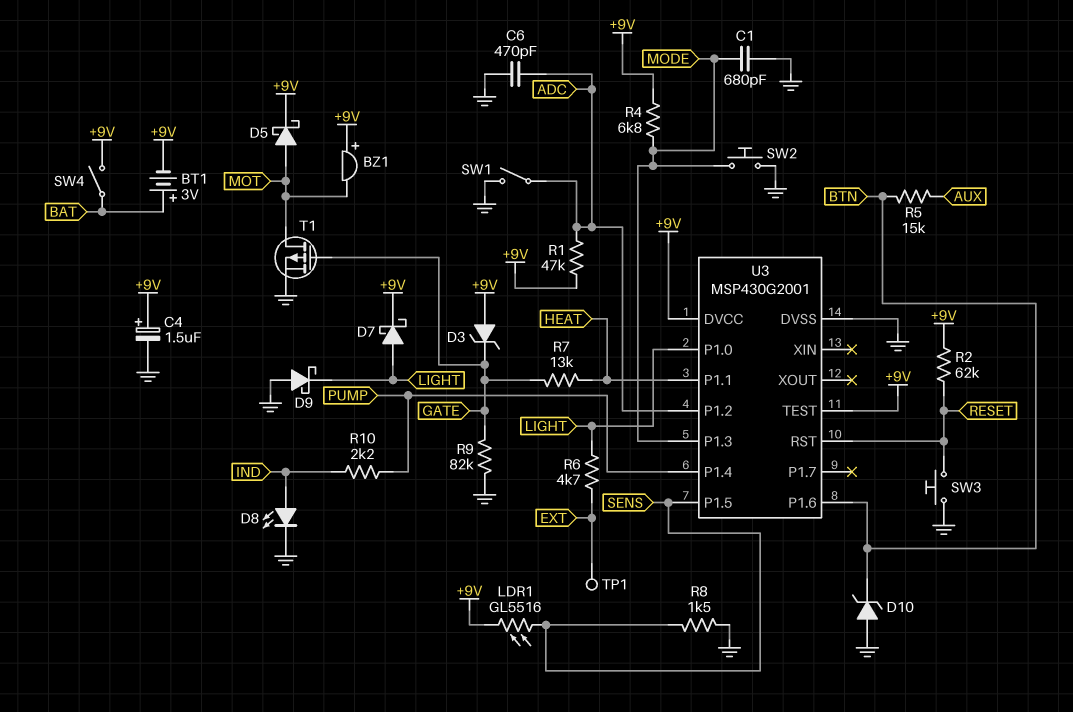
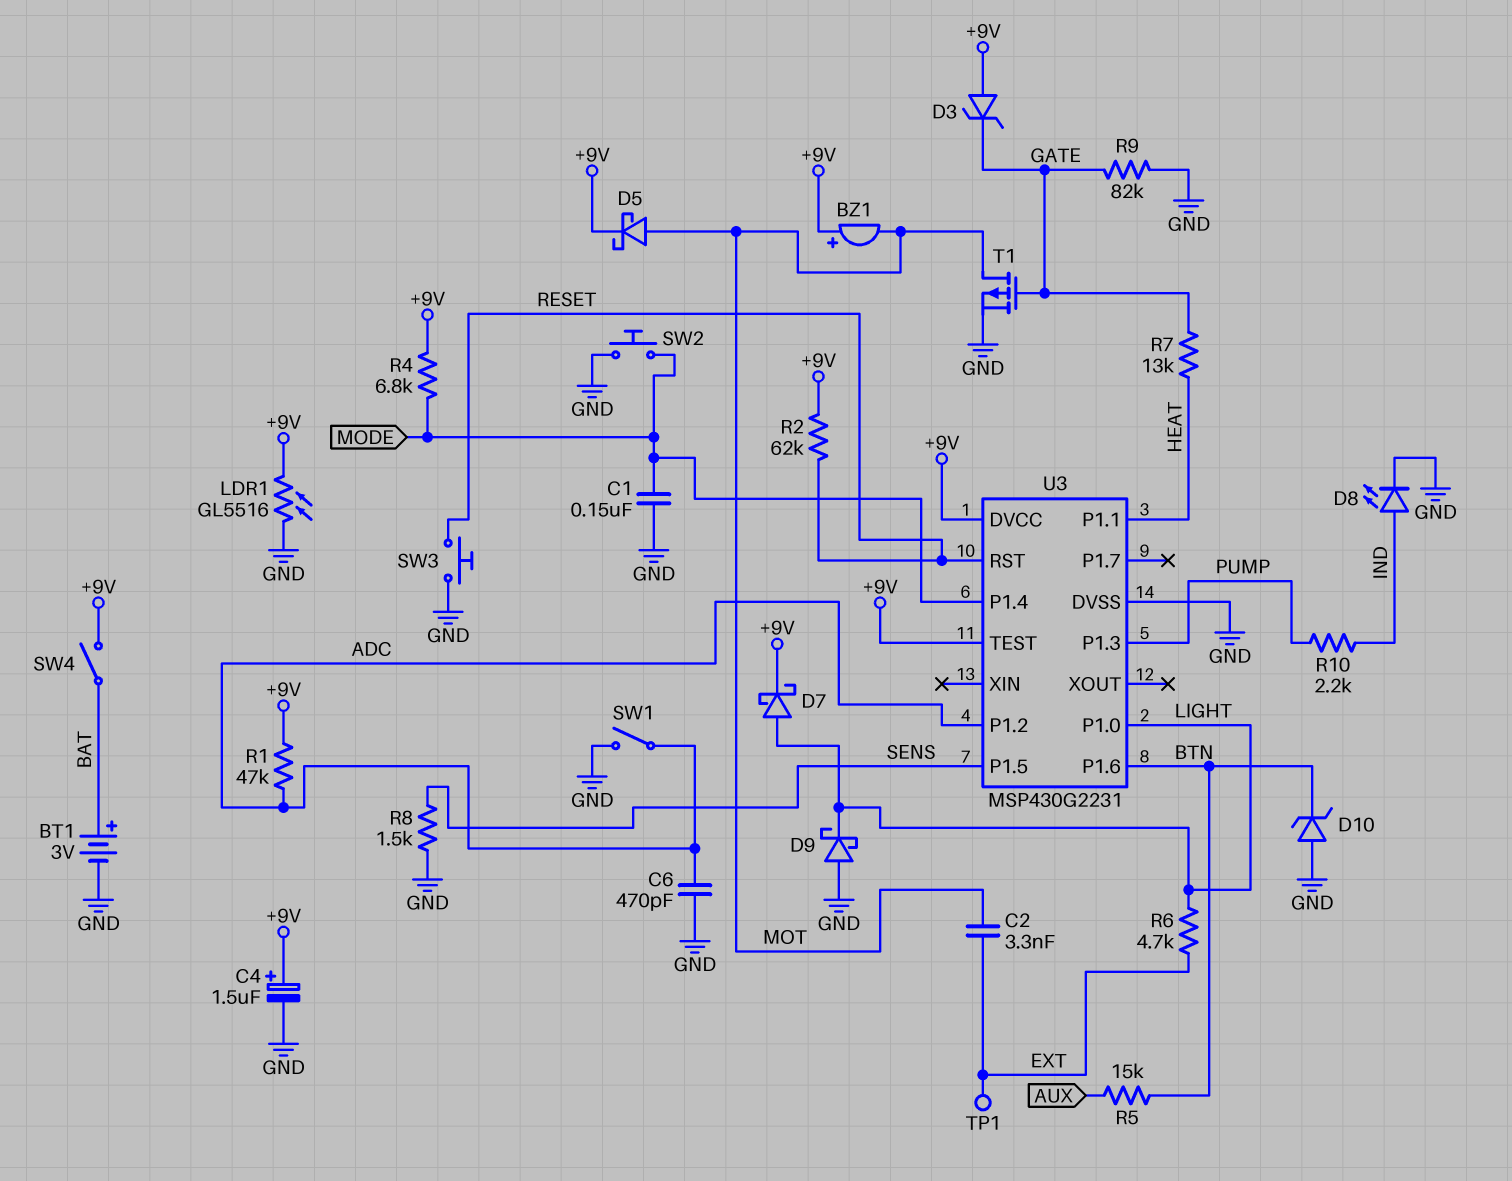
BT1: 3V (plus BAT, minus +9V) -> 3V (plus BAT, minus GND)
C1: 680pF (GND, MODE) -> 150nF (GND, MODE)
C2: none -> 3.3nF (EXT, MOT)
LDR1: GL5516 (+9V, SENS) -> GL5516 (+9V, GND)
U3: MSP430G2001 -> MSP430G2231
U3 pin P1.3: MODE -> PUMP
U3 pin P1.4: PUMP -> MODE

